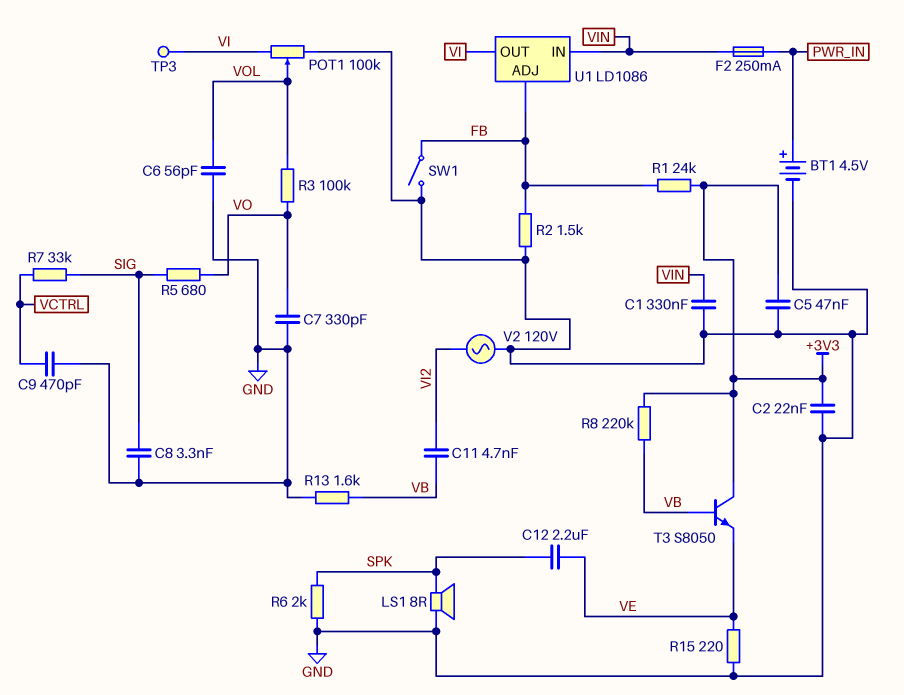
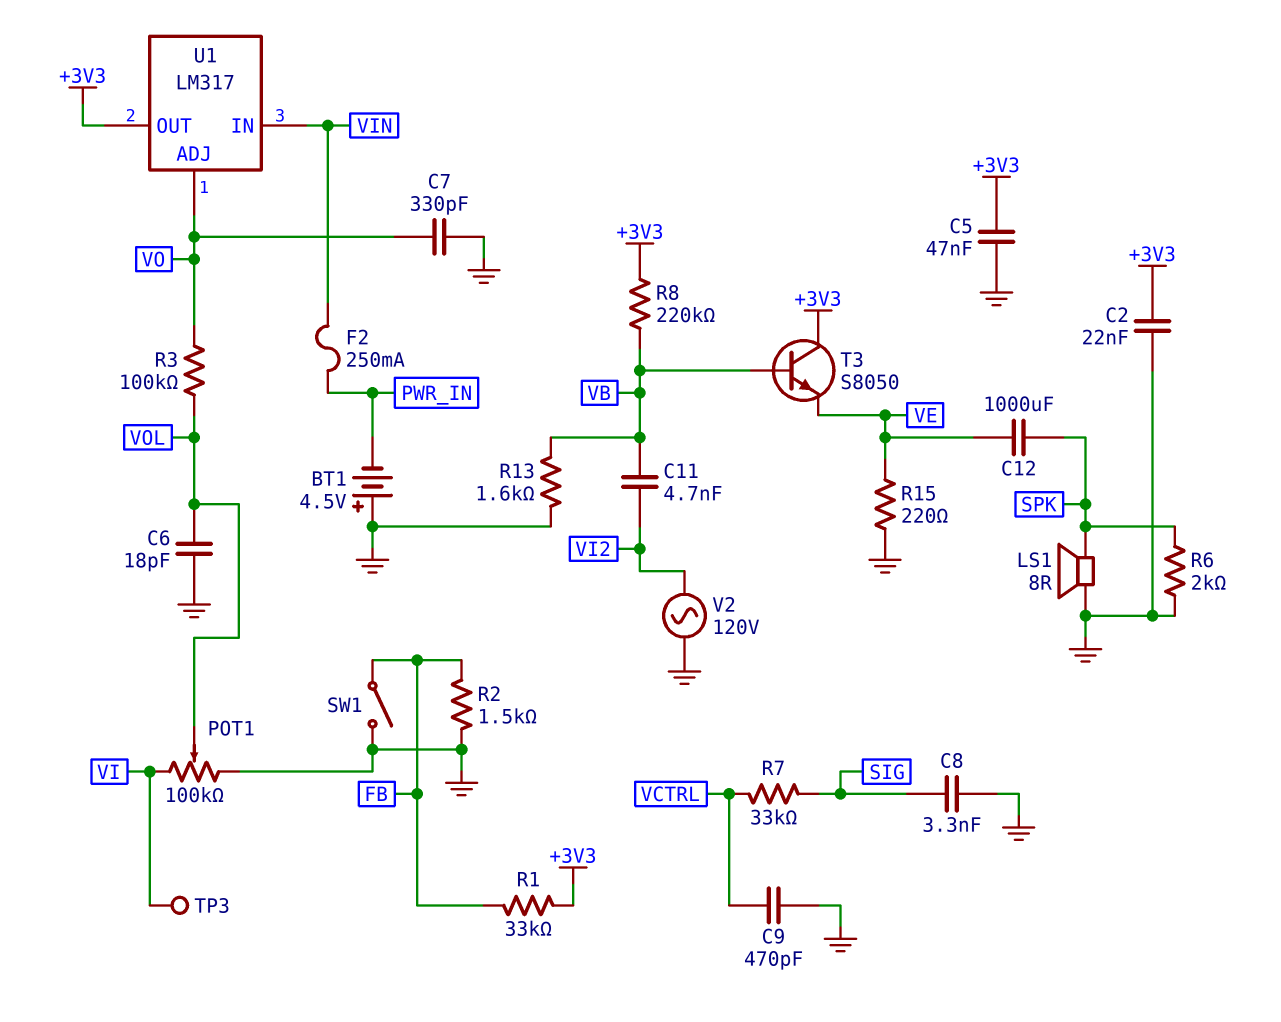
BT1: 4.5V (plus PWR_IN, minus GND) -> 4.5V (plus GND, minus PWR_IN)
C1: 330nF (GND, VIN) -> none
C6: 56pF (GND, VOL) -> 18pF (GND, VOL)
C12: 2.2uF (SPK, VE) -> 1000uF (SPK, VE)
R1: 24k (+3V3, FB) -> 33k (+3V3, FB)
R5: 680 (SIG, VO) -> none
U1: LD1086 -> LM317
U1 pin ADJ: FB -> VO
U1 pin OUT: VI -> +3V3

